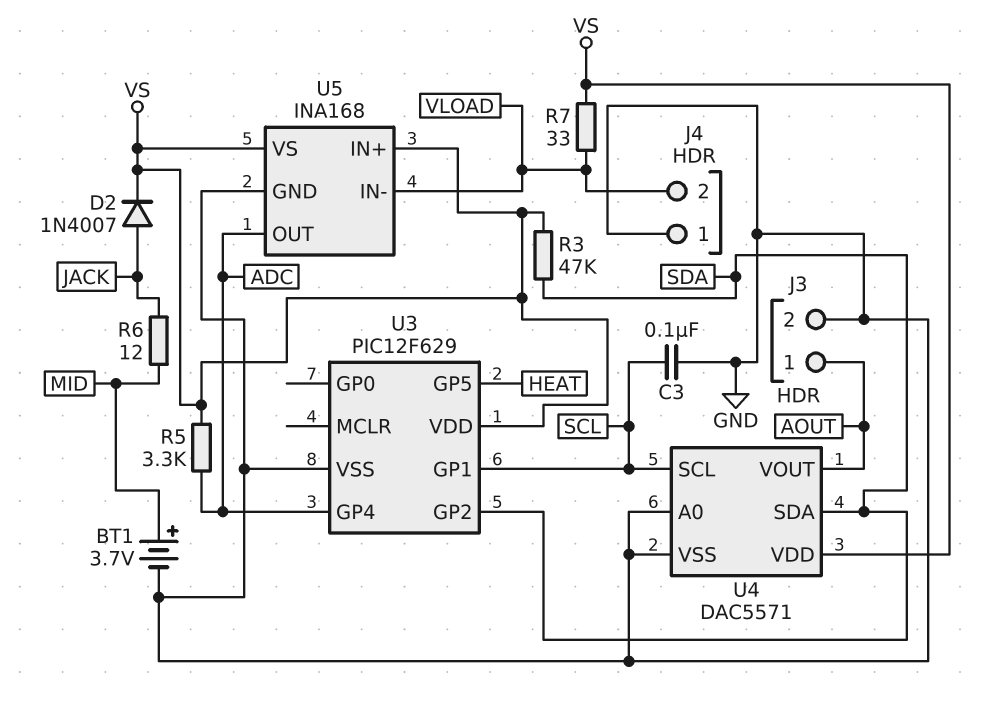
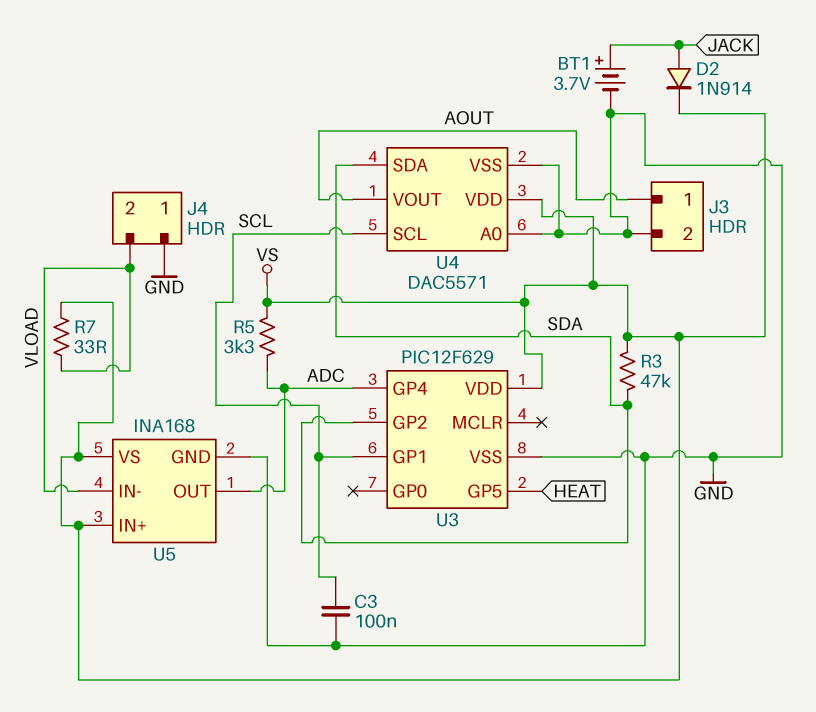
BT1: 3.7V (plus MID, minus GND) -> 3.7V (plus JACK, minus GND)
D2: diode 1N4007 (A JACK, K VS) -> diode 1N914 (A JACK, K VS)
R6: 12 (JACK, MID) -> none

